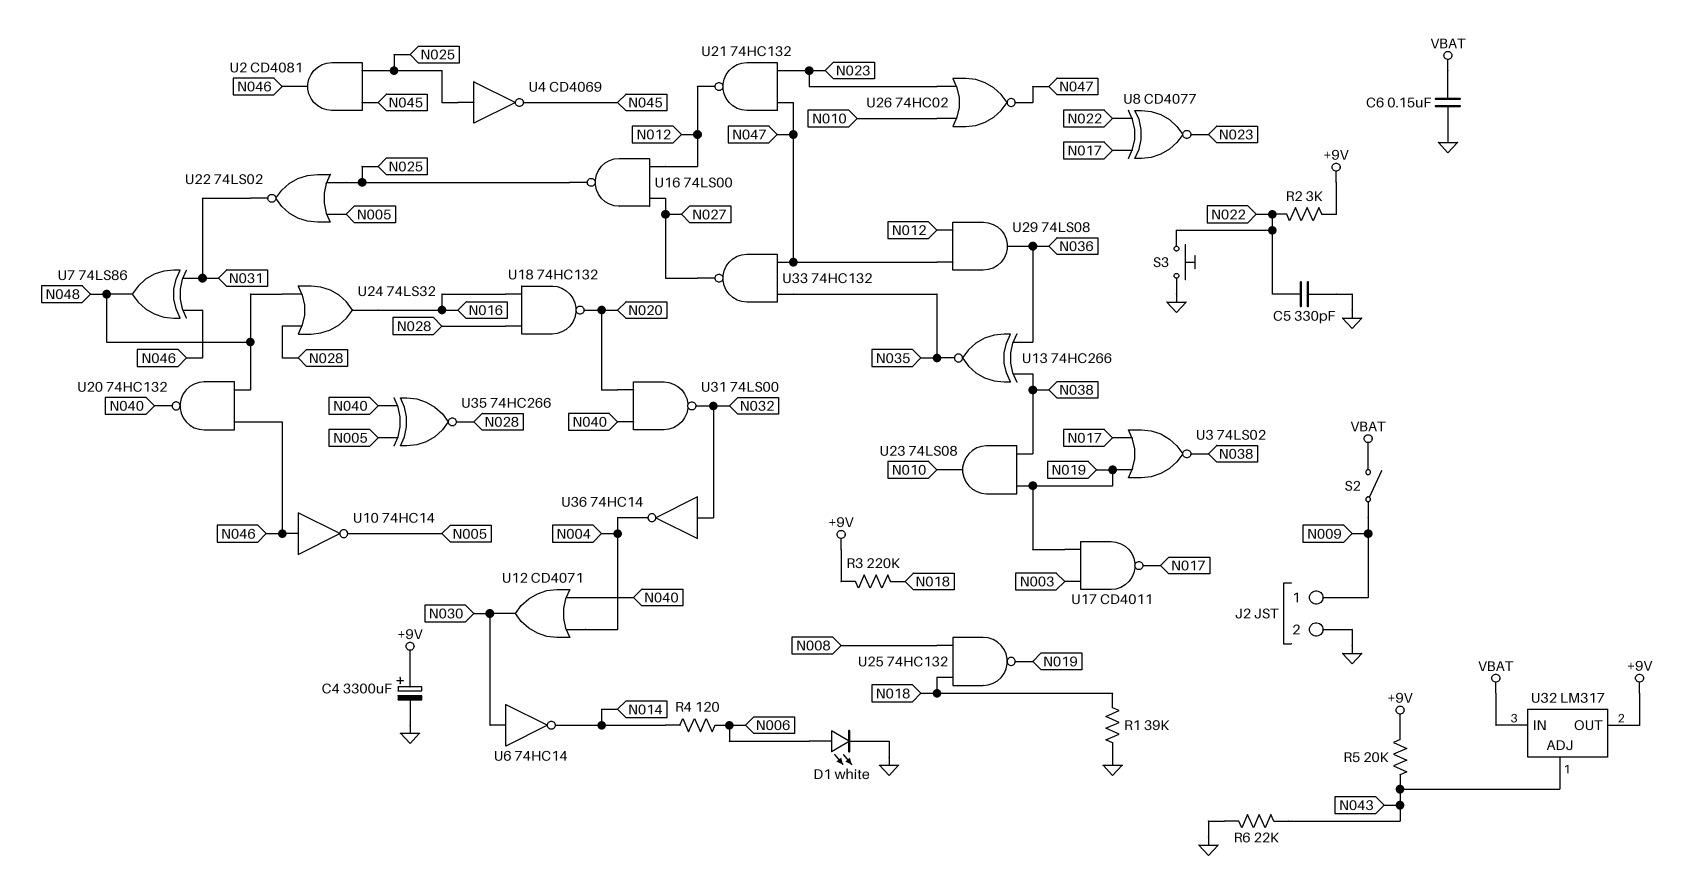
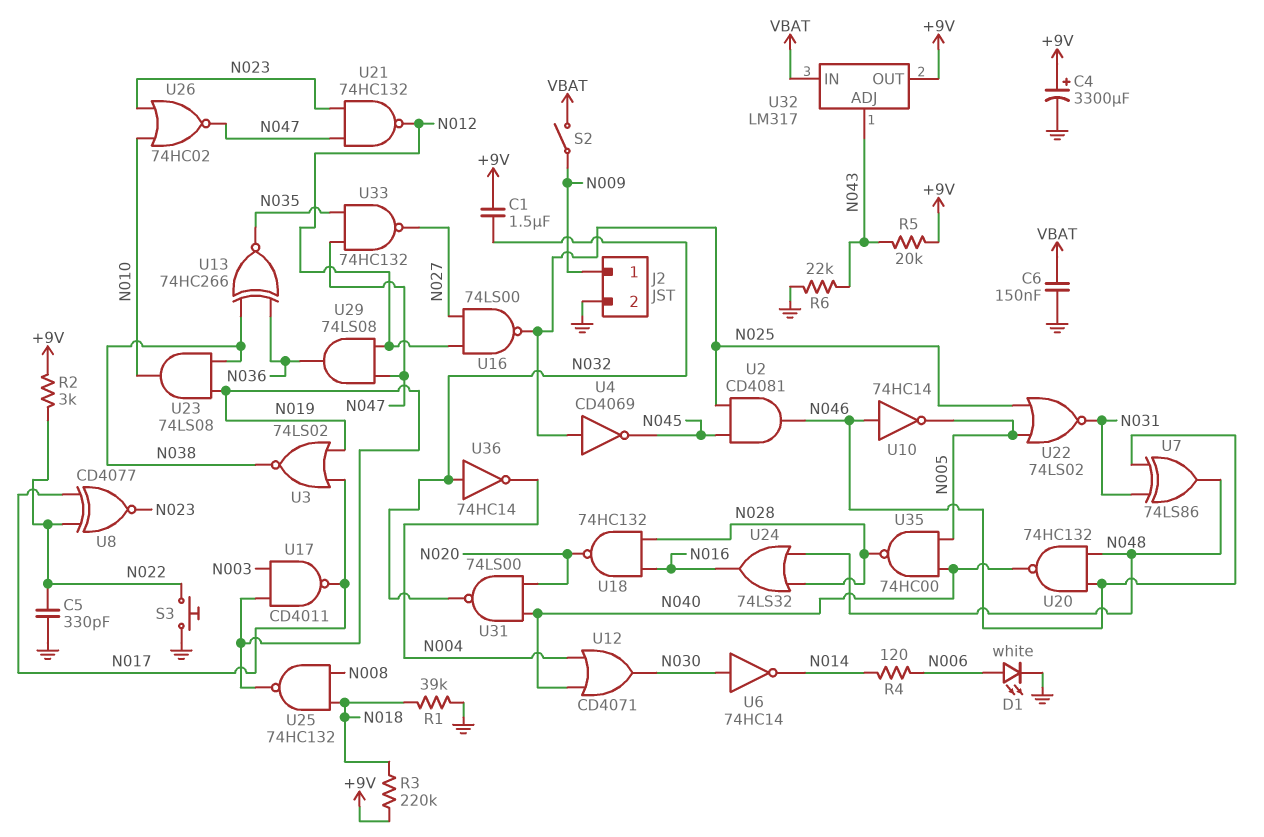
C1: none -> 1.5uF (+9V, N032)
U35: XNOR 74HC266 (in N005, in N040, out N028) -> NAND 74HC00 (in N005, in N040, out N028)

